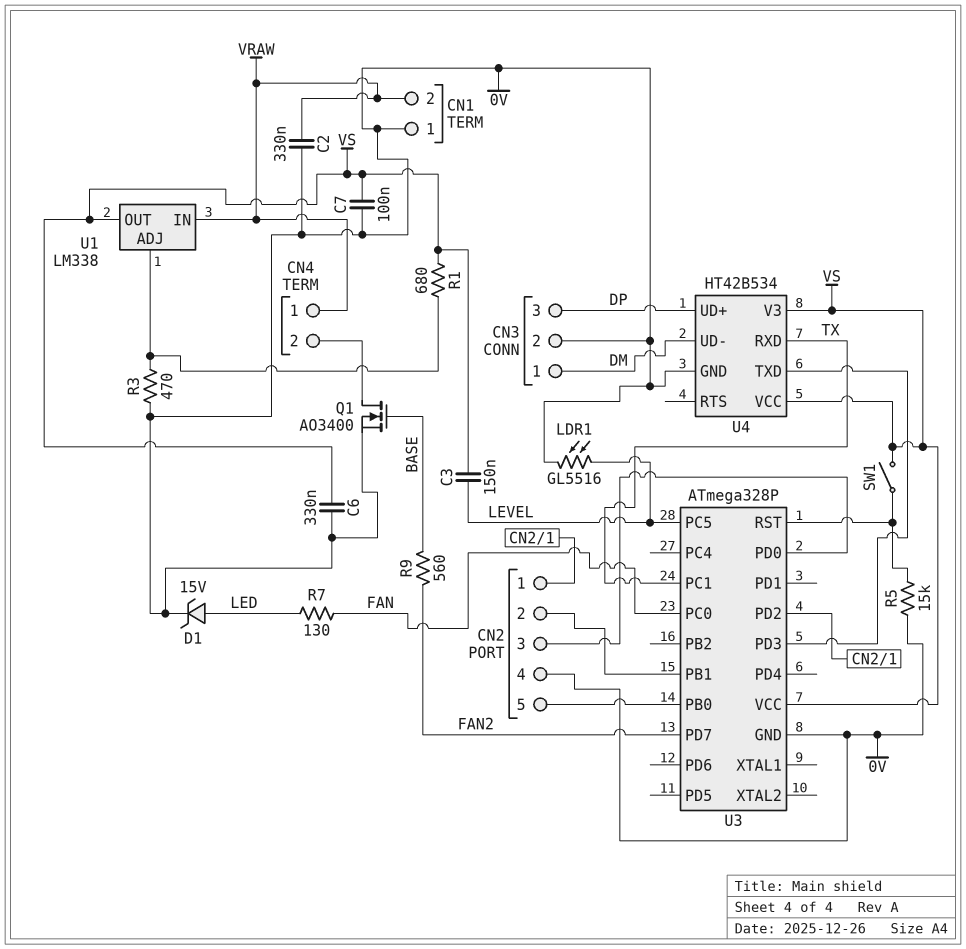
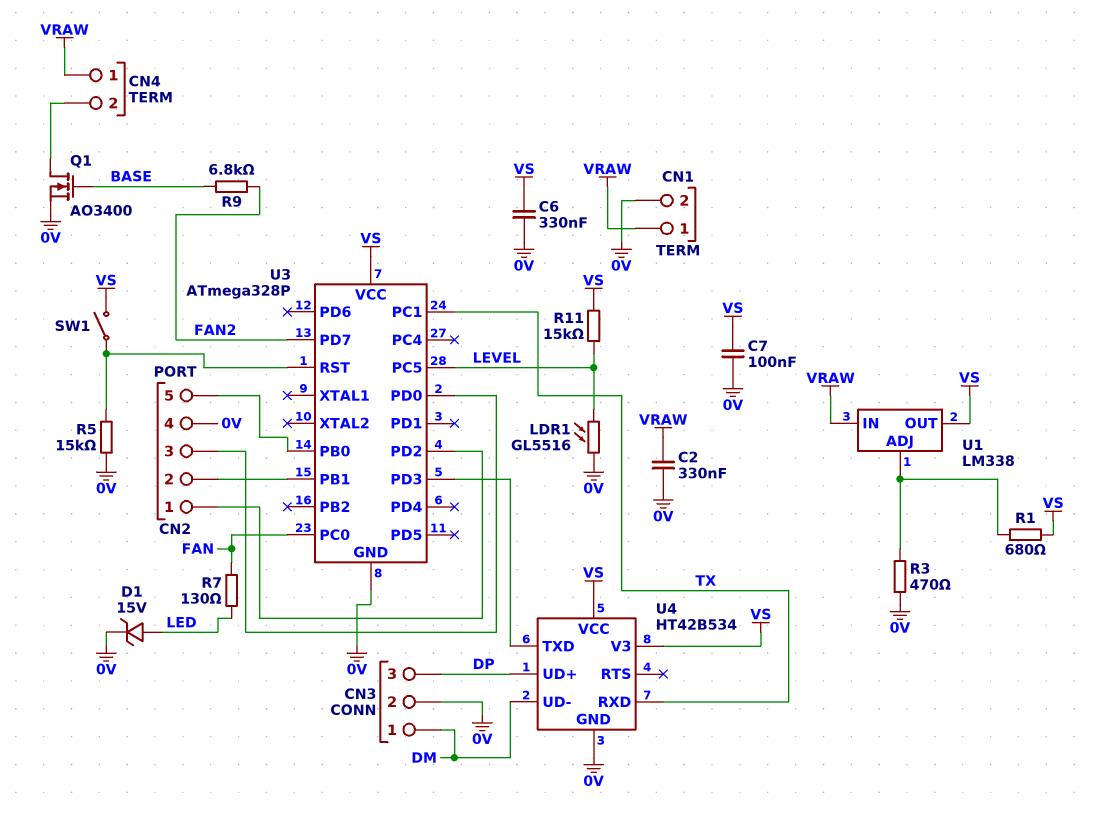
C3: 150nF (LEVEL, VS) -> none
CN1 pin 1: 0V -> VRAW
CN1 pin 2: VRAW -> 0V
R9: 560 (BASE, FAN2) -> 6.8k (BASE, FAN2)
R11: none -> 15k (LEVEL, VS)

